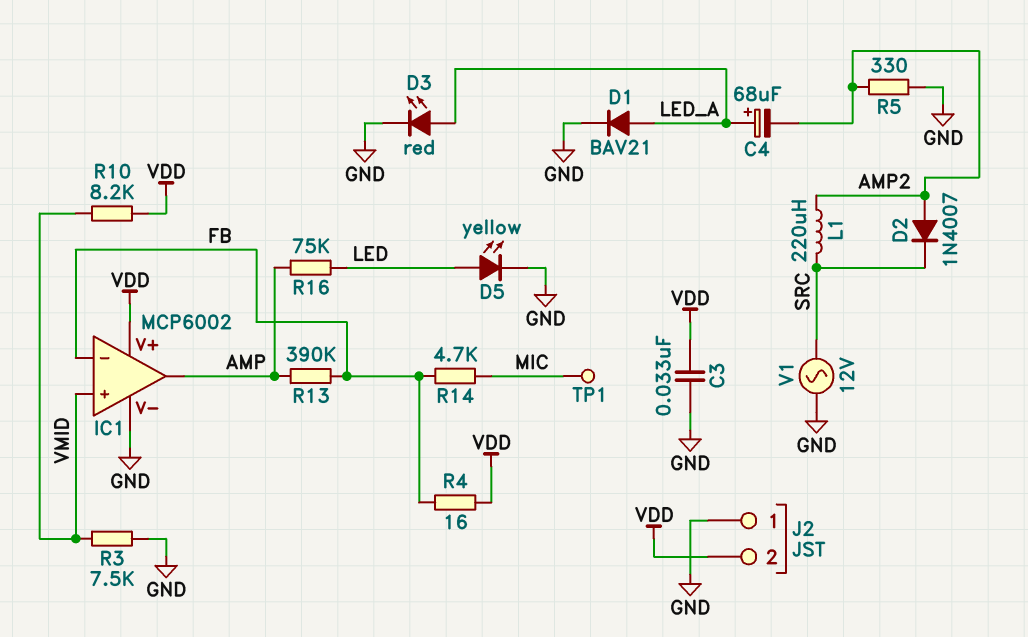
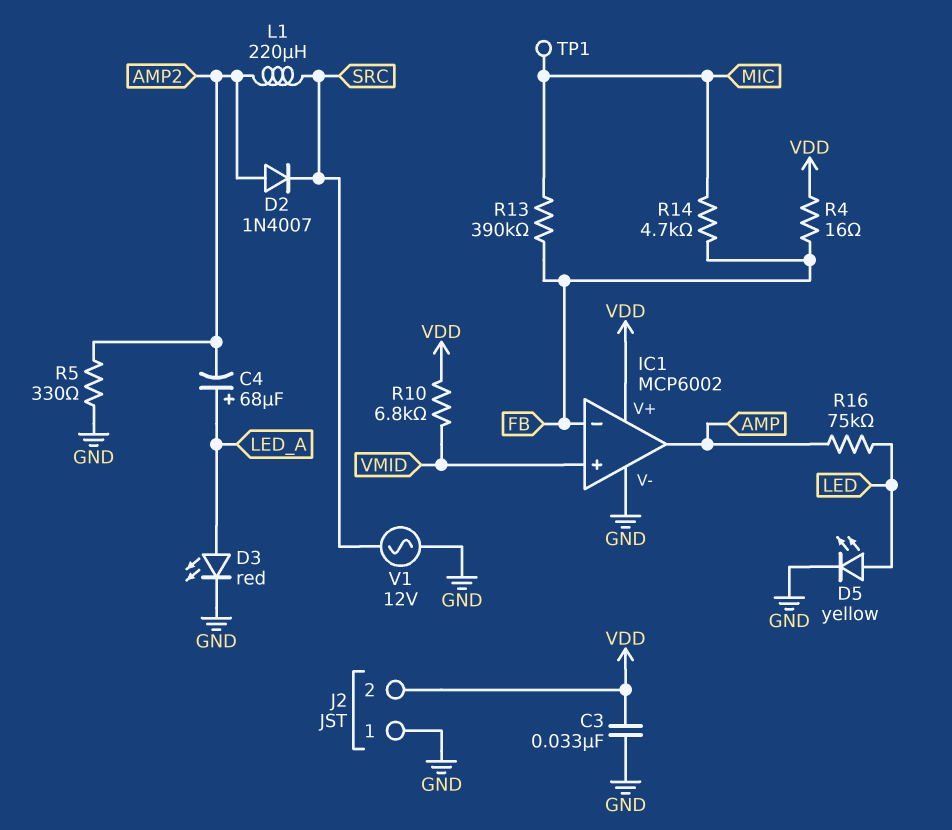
D1: diode BAV21 (A LED_A, K GND) -> none
R3: 7.5k (GND, VMID) -> none
R10: 8.2k (VDD, VMID) -> 6.8k (VDD, VMID)
R13: 390k (AMP, FB) -> 390k (FB, MIC)

